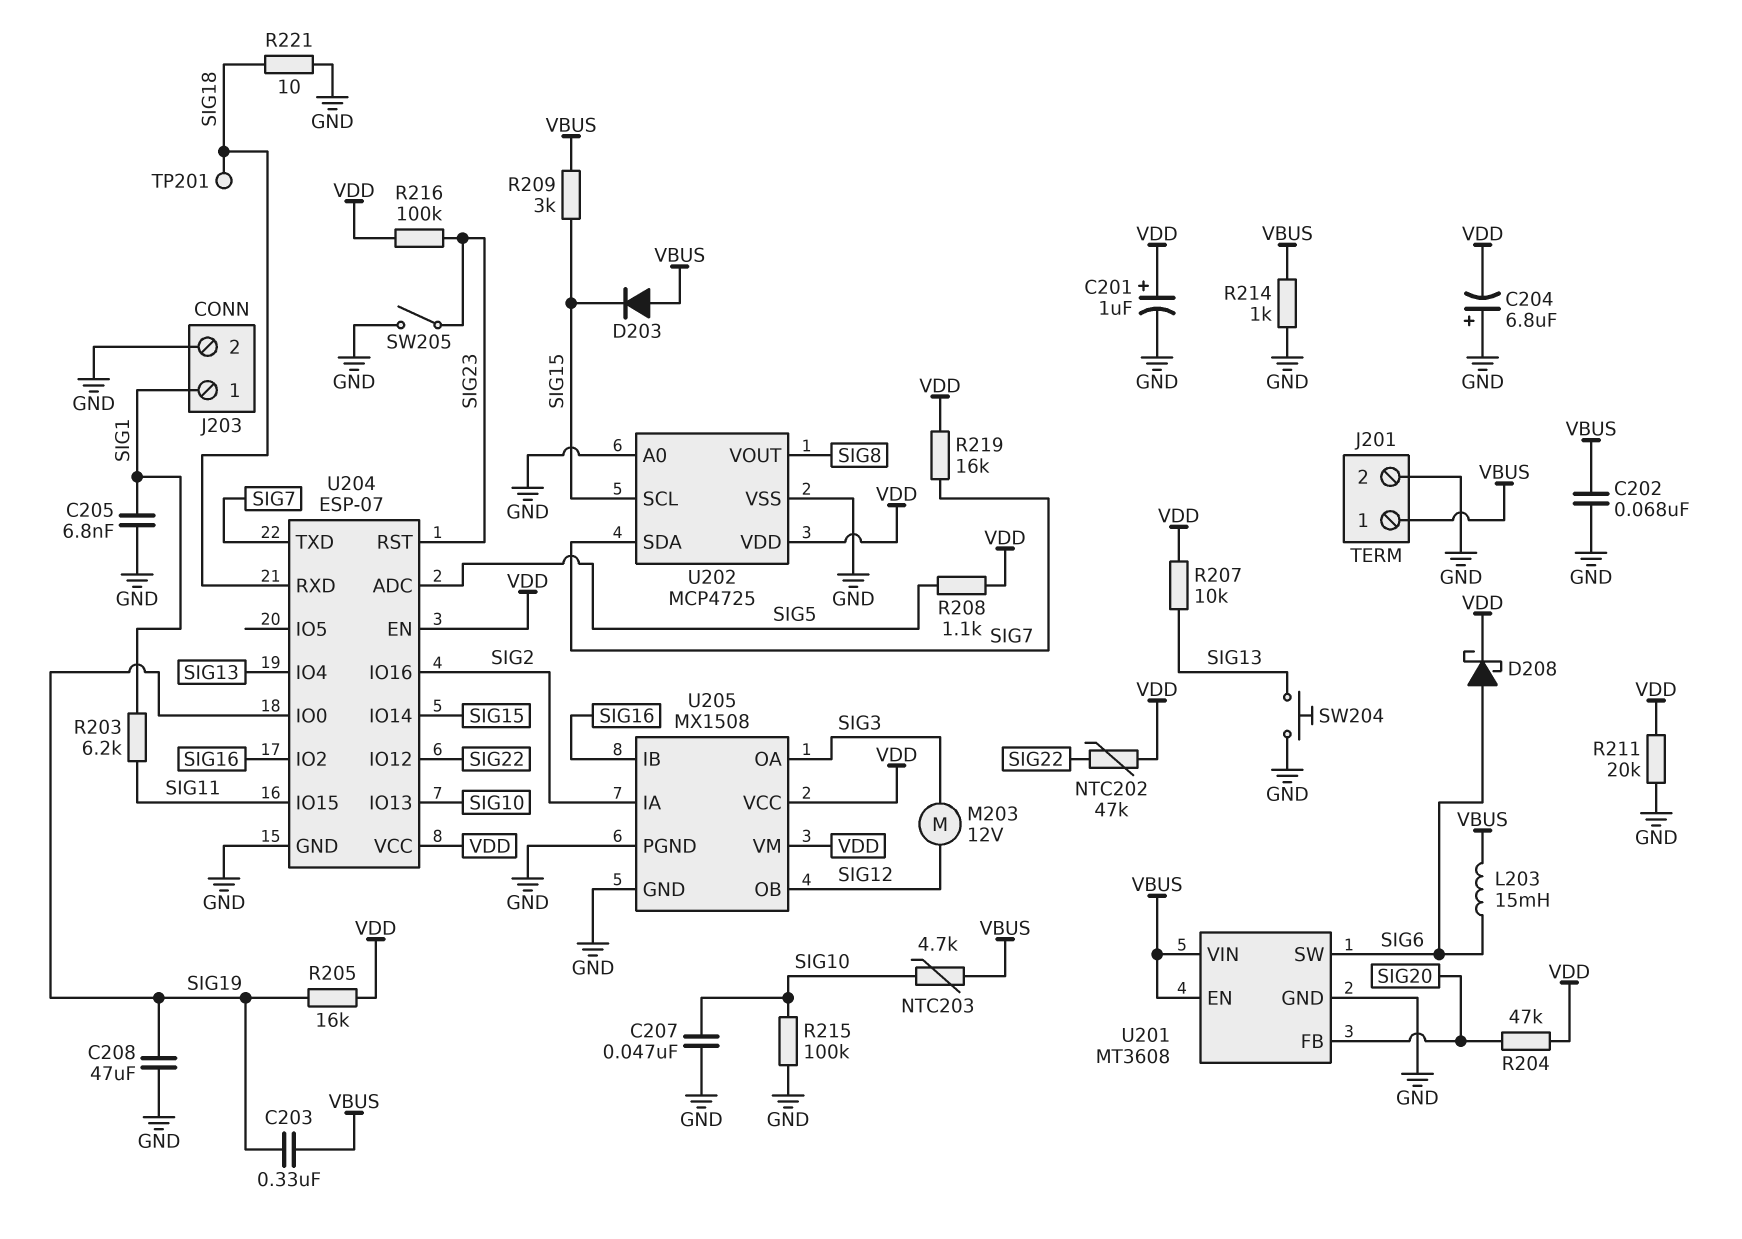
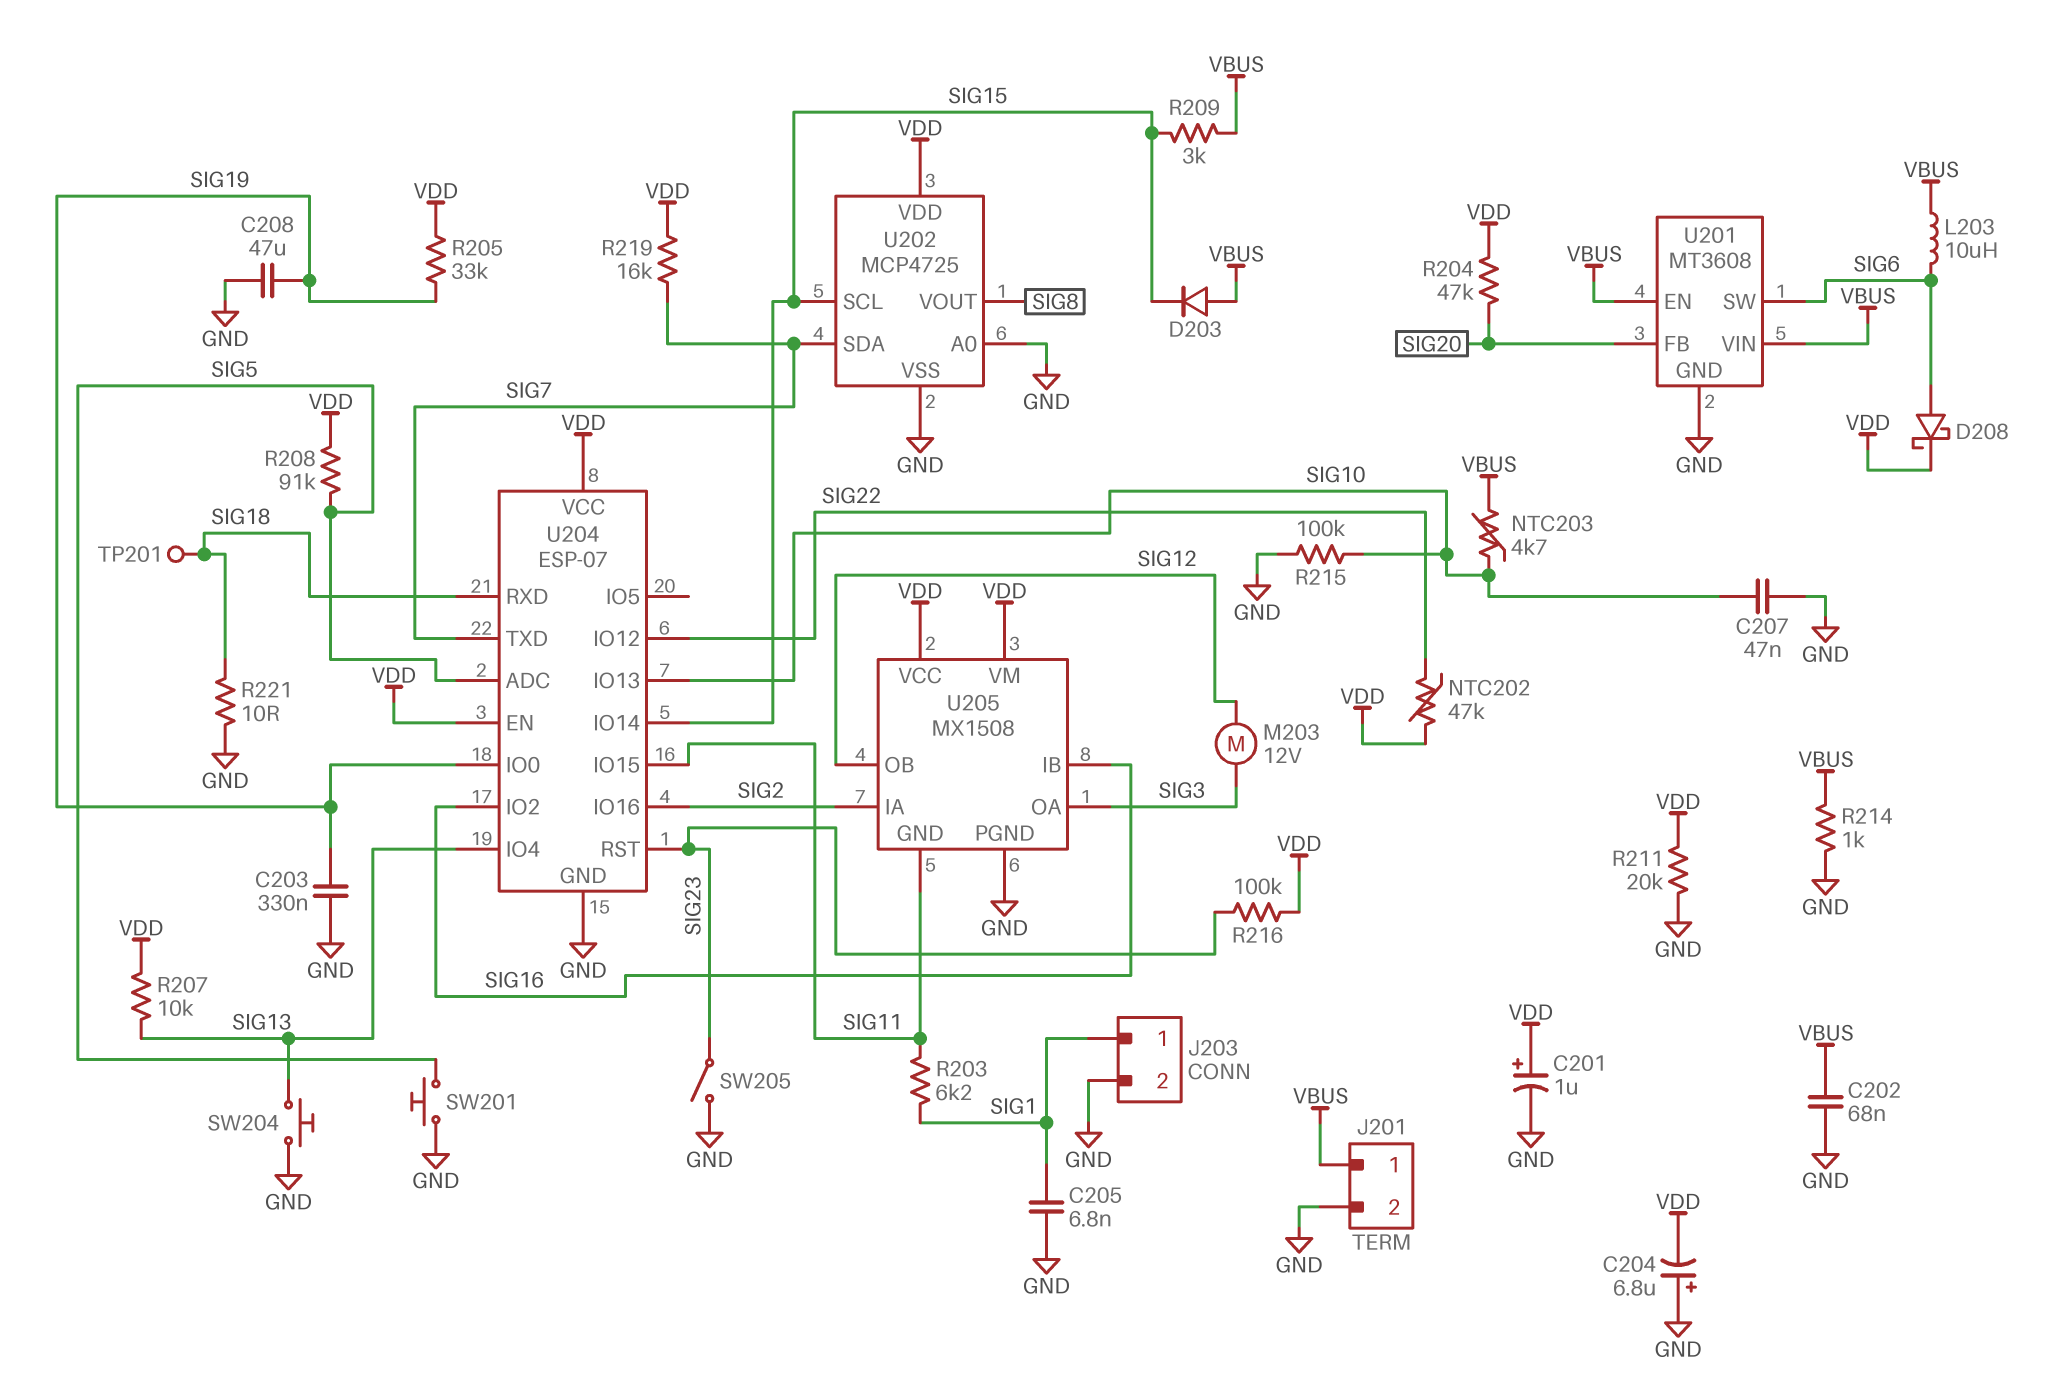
C203: 330nF (SIG19, VBUS) -> 330nF (GND, SIG19)
L203: 15mH (SIG6, VBUS) -> 10uH (SIG6, VBUS)
R205: 16k (SIG19, VDD) -> 33k (SIG19, VDD)
R208: 1.1k (SIG5, VDD) -> 91k (SIG5, VDD)
SW201: none -> button (GND, SIG5)
U205 pin GND: GND -> SIG11

